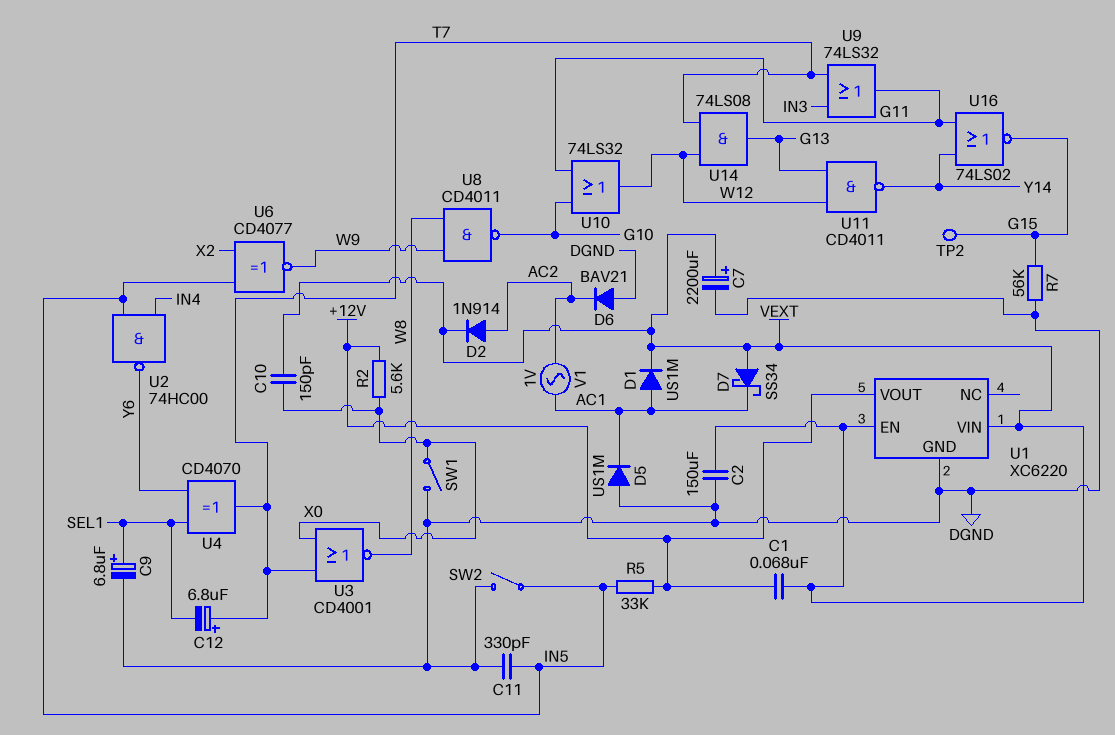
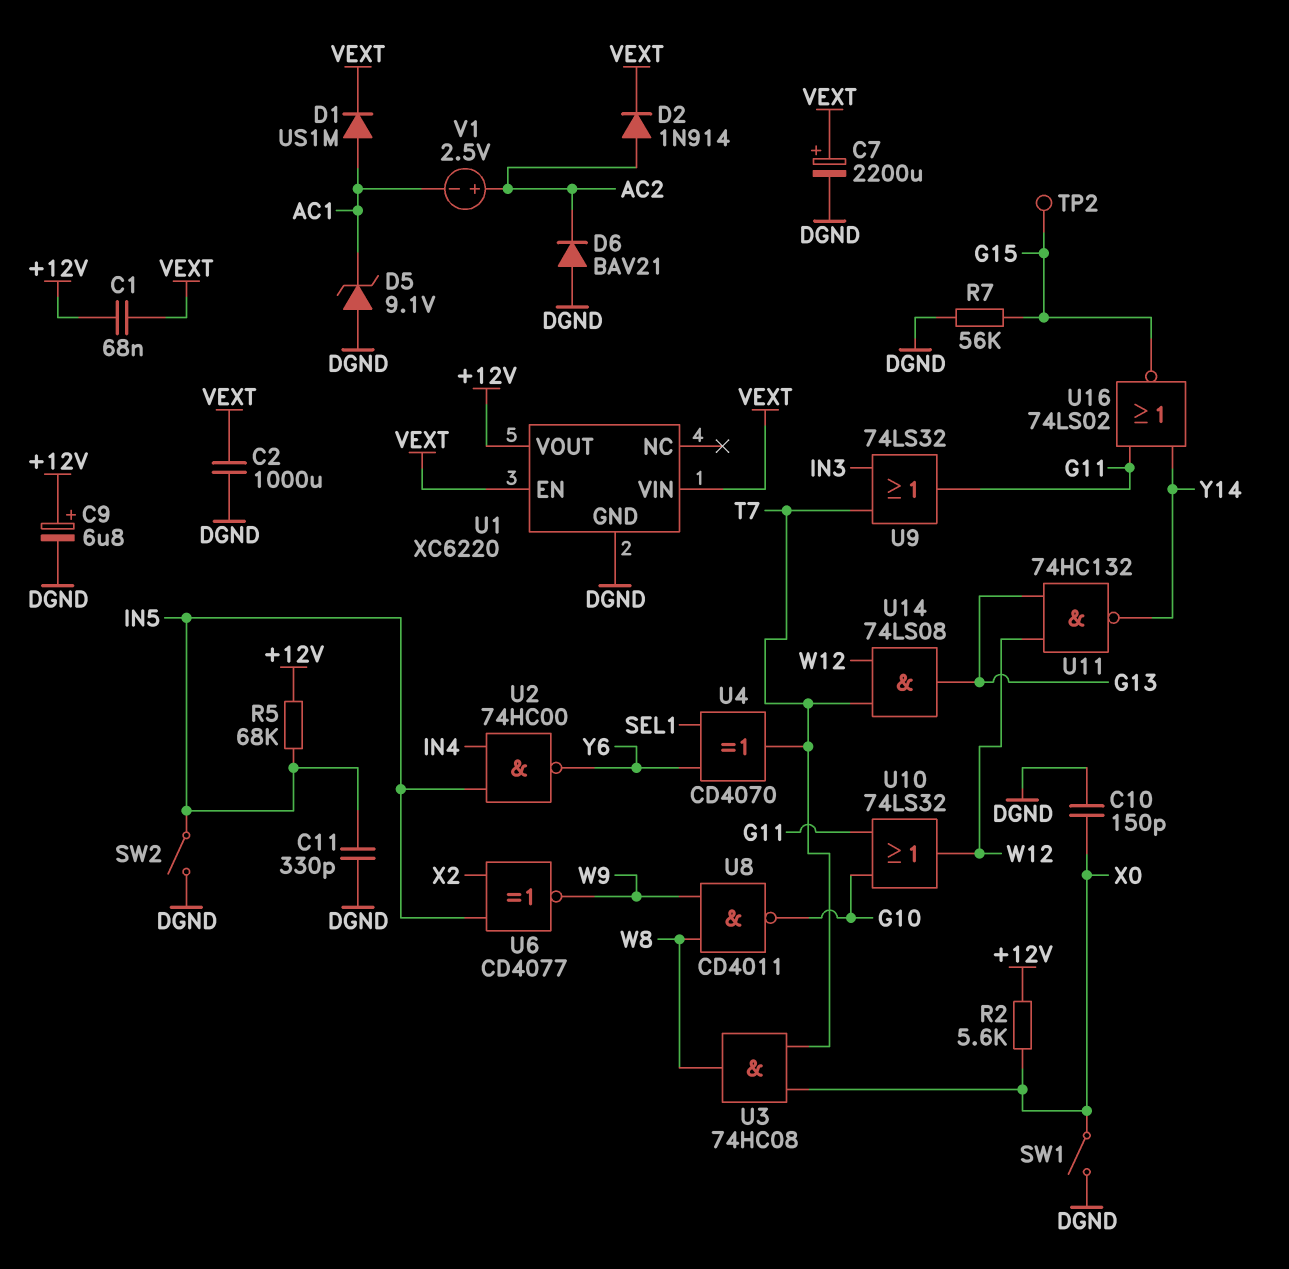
C2: 150uF (DGND, VEXT) -> 1000uF (DGND, VEXT)
C9: 6.8uF (plus SEL1, minus DGND) -> 6.8uF (plus +12V, minus DGND)
C10: 150pF (VEXT, X0) -> 150pF (DGND, X0)
C12: 6.8uF (plus T7, minus SEL1) -> none
D5: diode US1M (A DGND, K AC1) -> zener 9.1V (A DGND, K AC1)
D7: schottky SS34 (A VEXT, K AC1) -> none
R5: 33k (+12V, IN5) -> 68k (+12V, IN5)
U3: NOR CD4001 (in T7, in X0, out W8) -> AND 74HC08 (in T7, in X0, out W8)
U11: NAND CD4011 (in G13, in W12, out Y14) -> NAND 74HC132 (in G13, in W12, out Y14)
V1: AC 1V (AC1, AC2) -> 2.5V (plus AC2, minus AC1)

